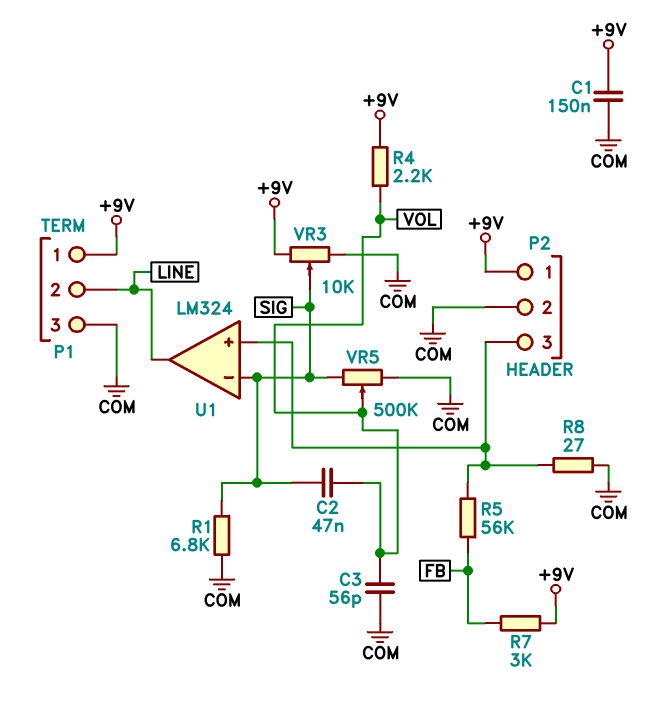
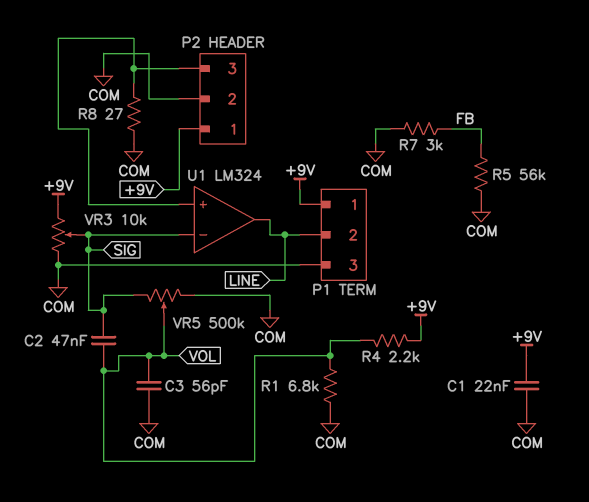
C1: 150nF (+9V, COM) -> 22nF (+9V, COM)
R1: 6.8k (COM, SIG) -> 6.8k (COM, VOL)
R5: 56k (FB, P2/3) -> 56k (COM, FB)
R7: 3k (+9V, FB) -> 3k (COM, FB)

